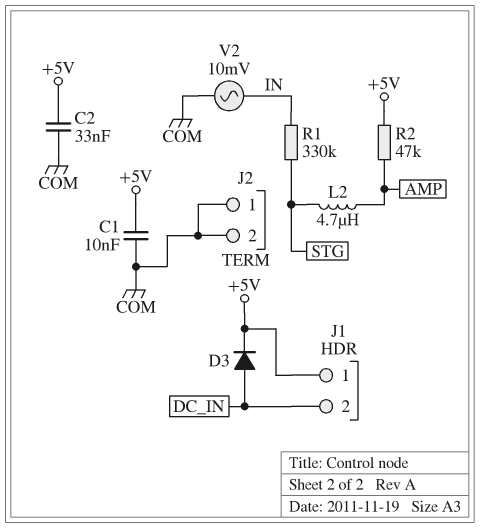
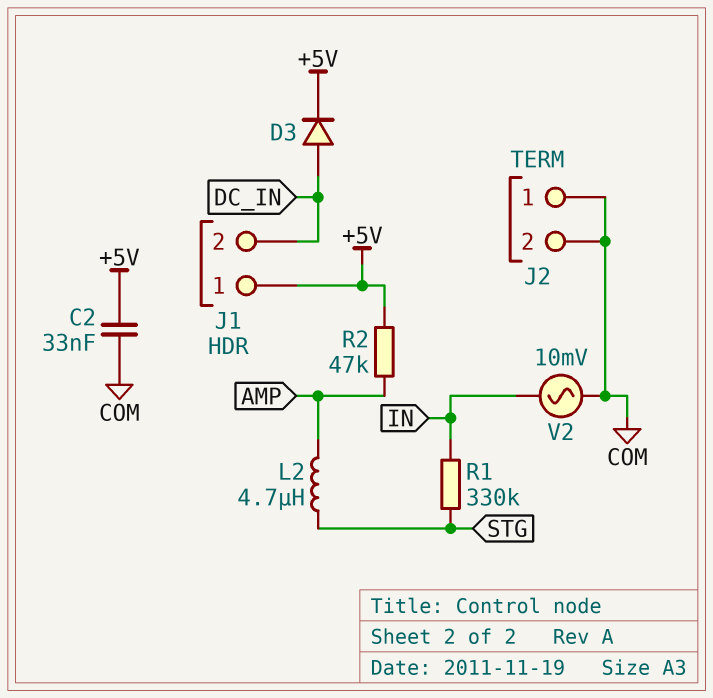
C1: 10nF (+5V, COM) -> none

